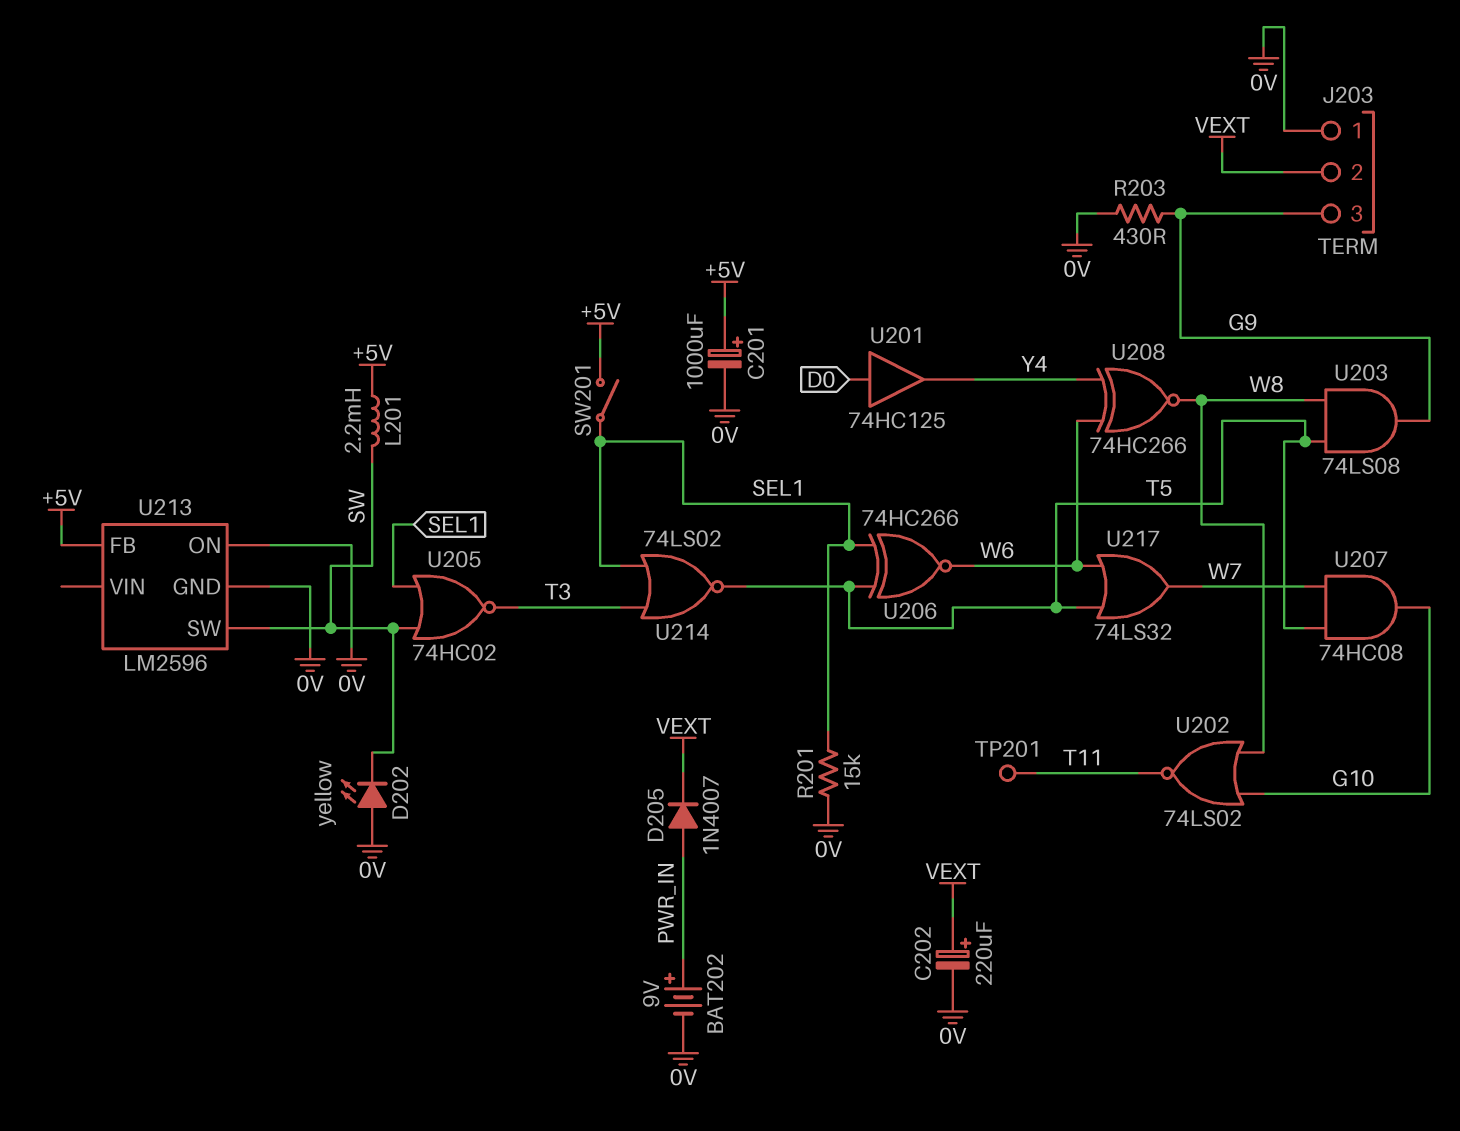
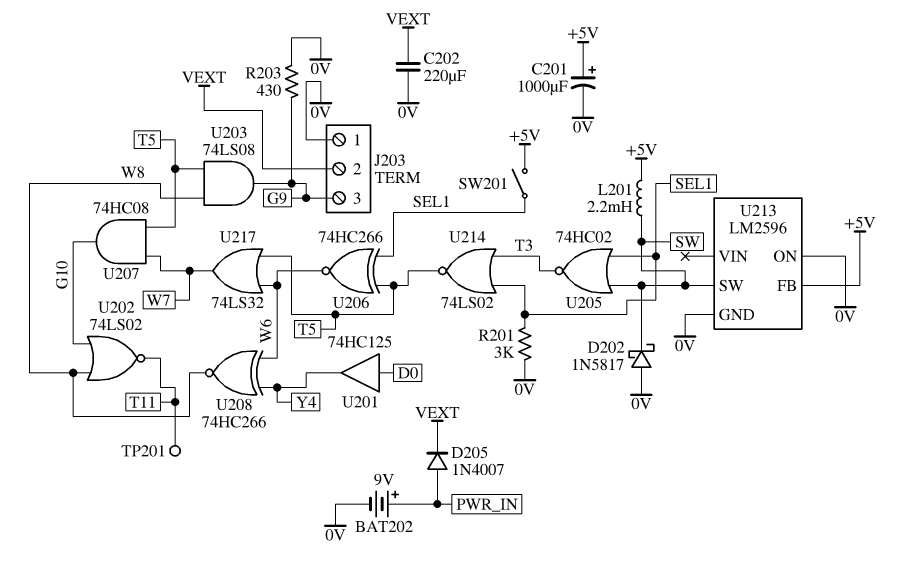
C202: 220uF (plus VEXT, minus 0V) -> 220uF (0V, VEXT)
D202: LED yellow (A 0V, K SW) -> schottky 1N5817 (A 0V, K SW)
R201: 15k (0V, SEL1) -> 3k (0V, SEL1)

